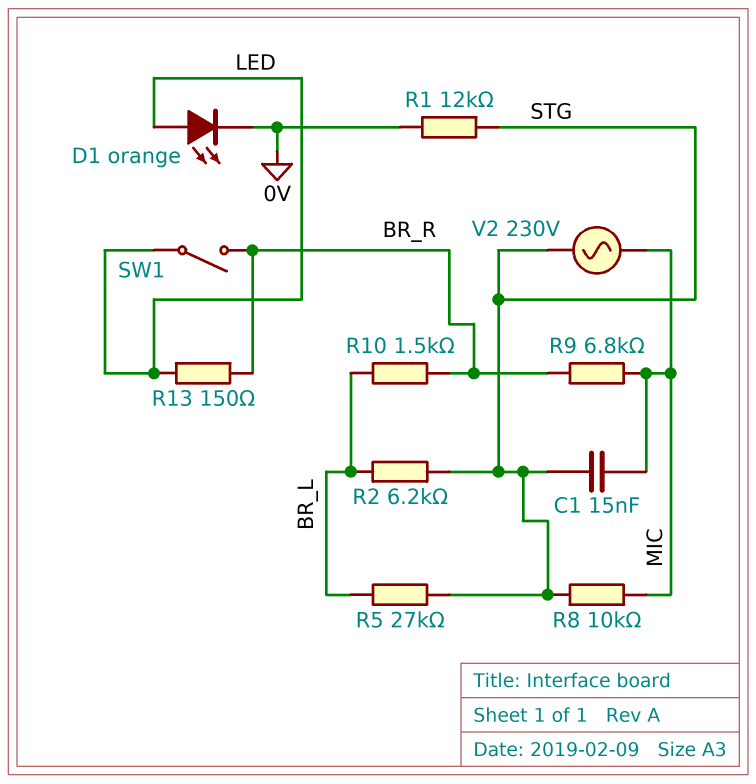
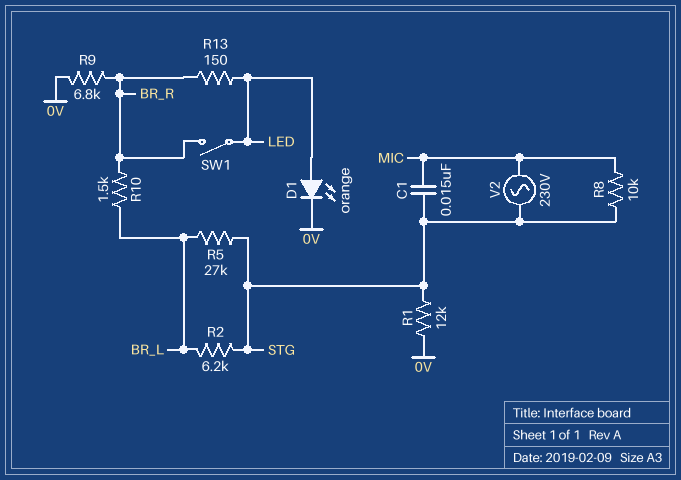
R9: 6.8k (BR_R, MIC) -> 6.8k (0V, BR_R)

